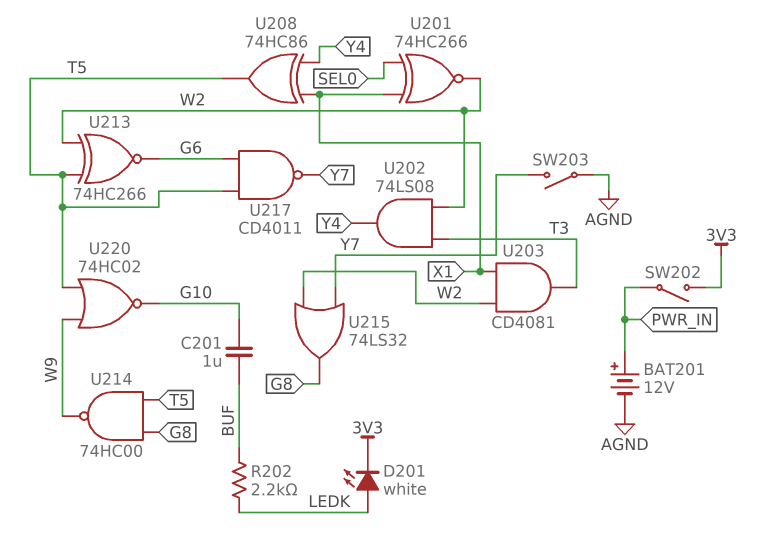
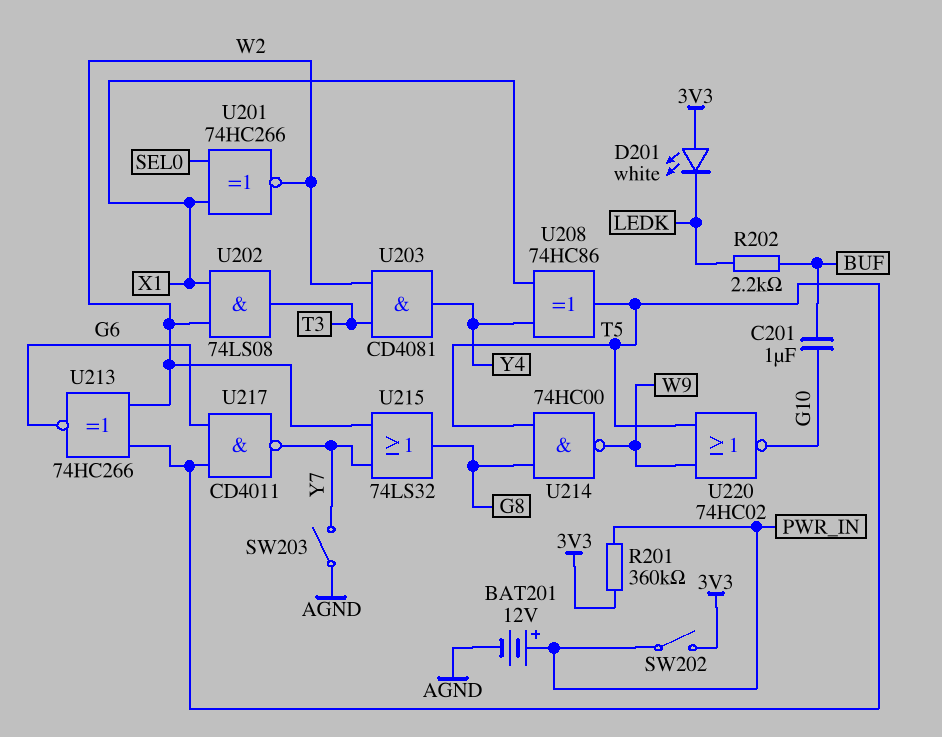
D201: LED white (A LEDK, K 3V3) -> LED white (A 3V3, K LEDK)
R201: none -> 360k (3V3, PWR_IN)
U202: AND 74LS08 (in T3, in W2, out Y4) -> AND 74LS08 (in W2, in X1, out T3)
U203: AND CD4081 (in W2, in X1, out T3) -> AND CD4081 (in T3, in W2, out Y4)

